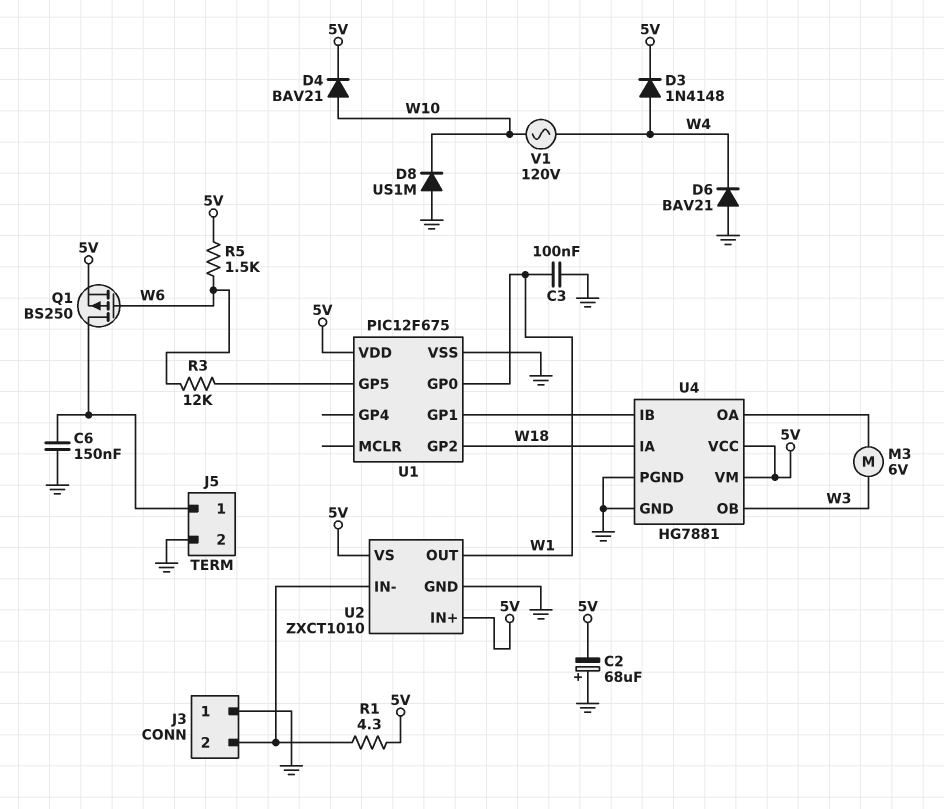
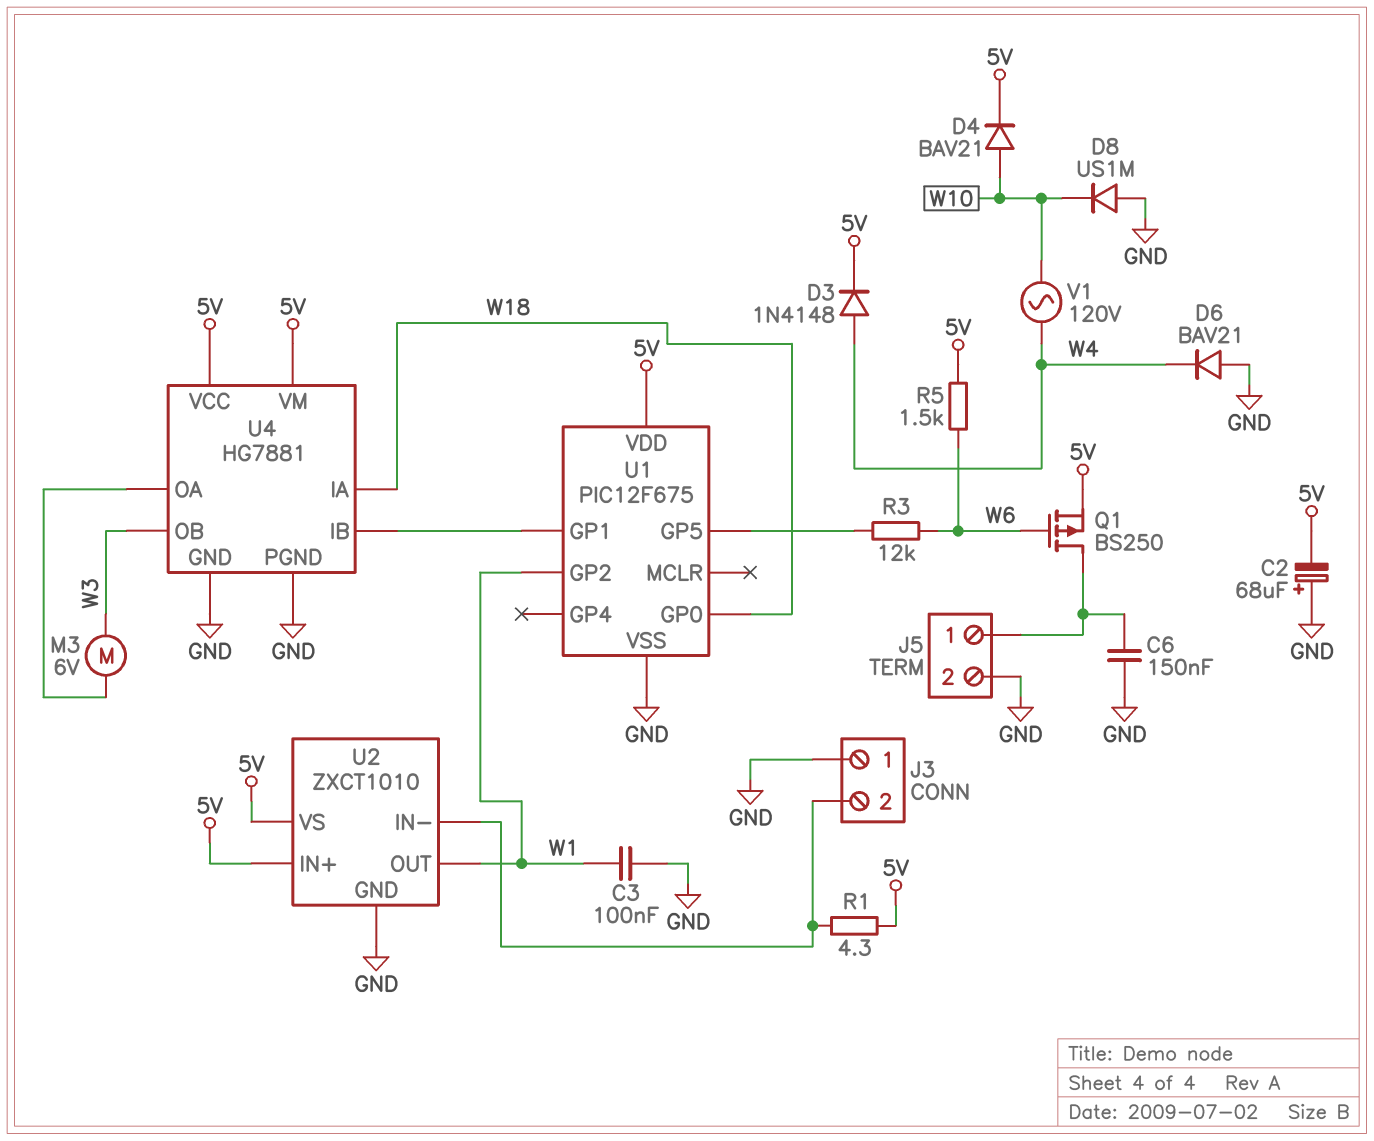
U1 pin GP0: W1 -> W18
U1 pin GP2: W18 -> W1

